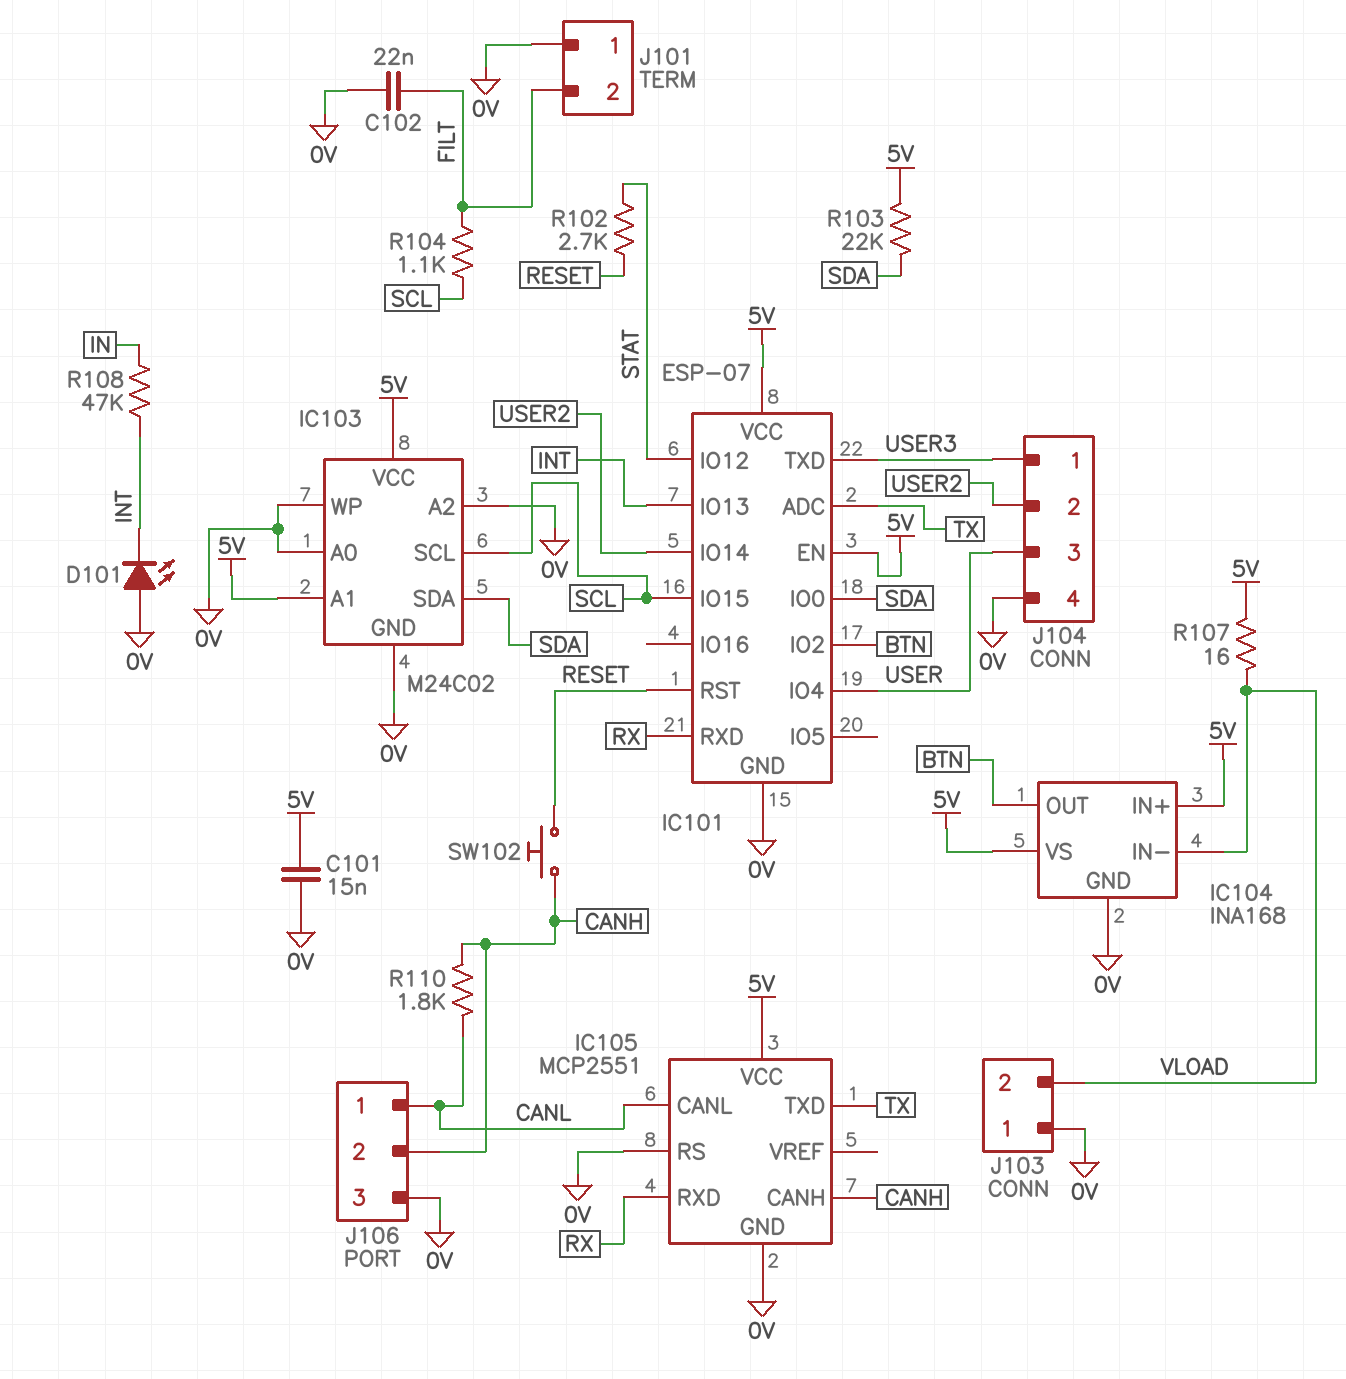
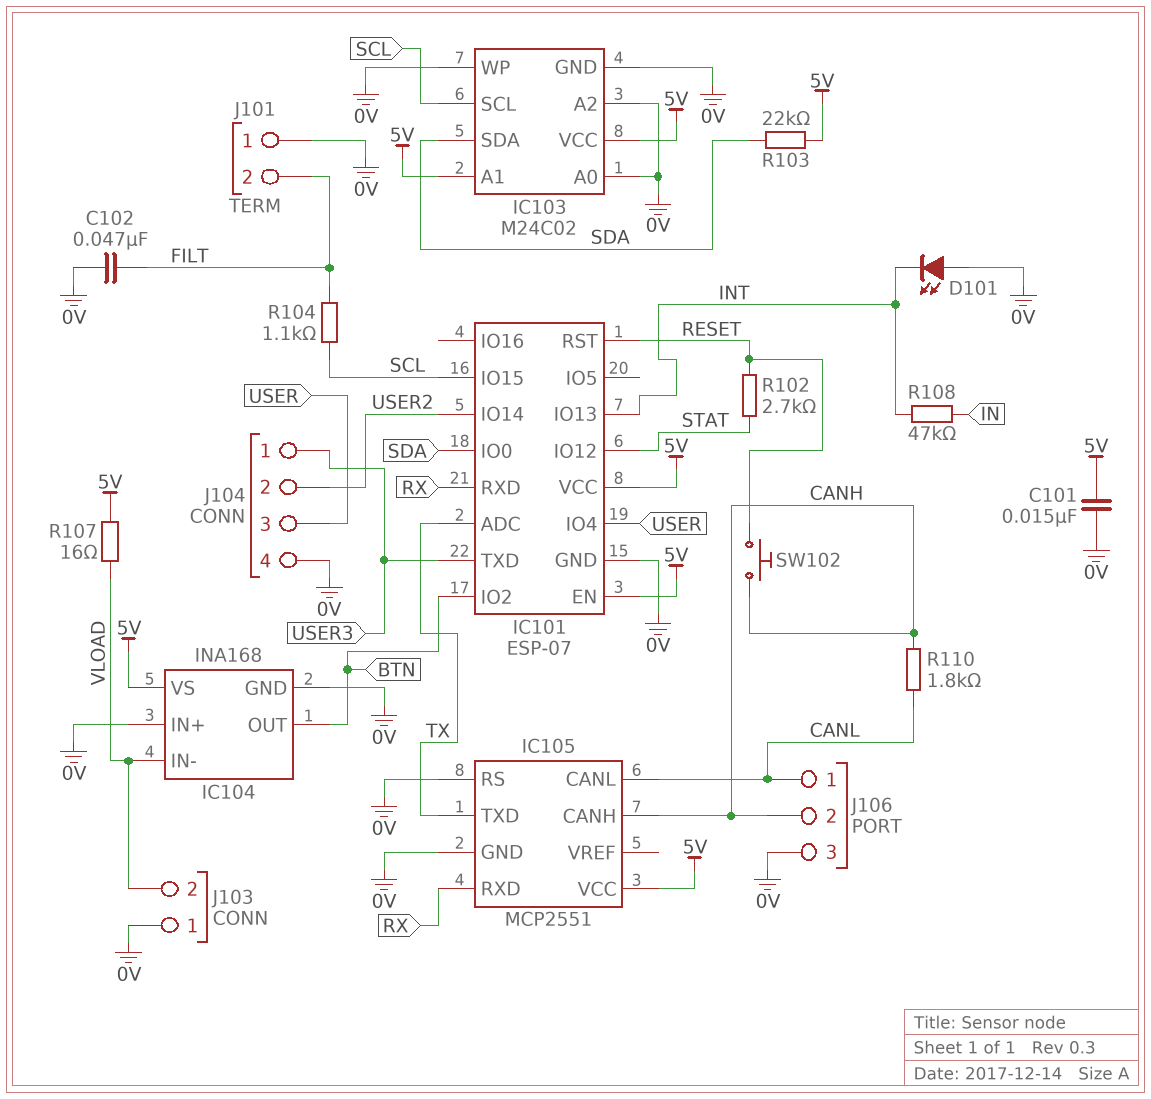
C102: 22nF (0V, FILT) -> 47nF (0V, FILT)
IC104 pin IN+: 5V -> 0V

